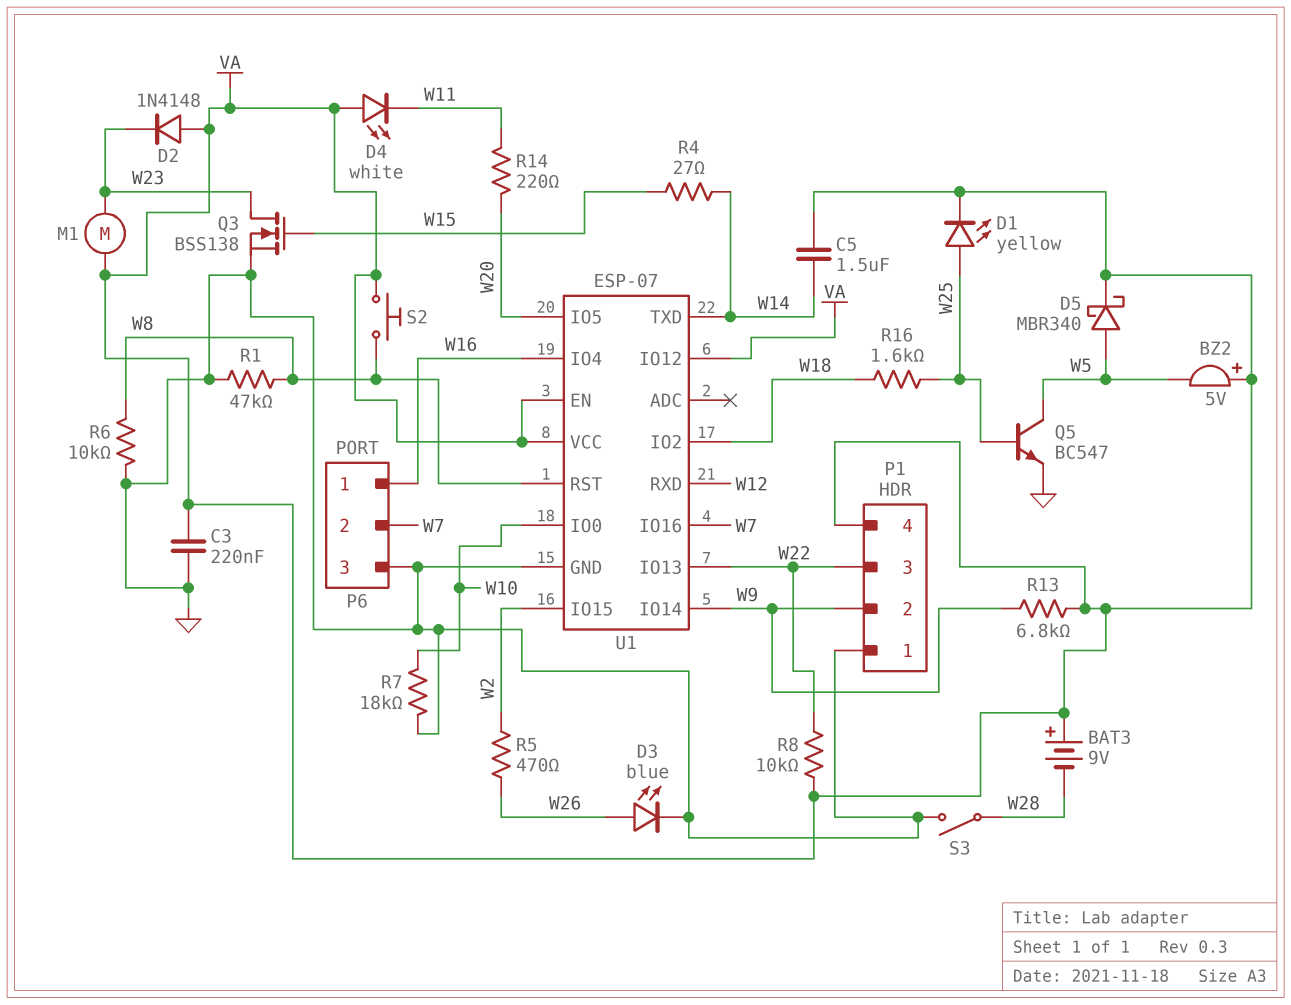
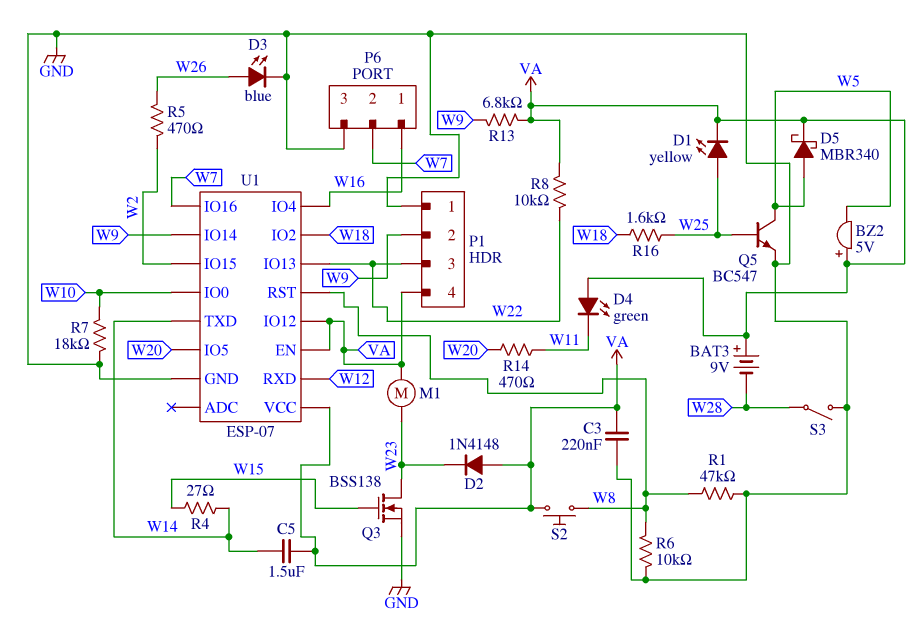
D4: LED white (A VA, K W11) -> LED green (A VA, K W11)
R14: 220 (W11, W20) -> 470 (W11, W20)

